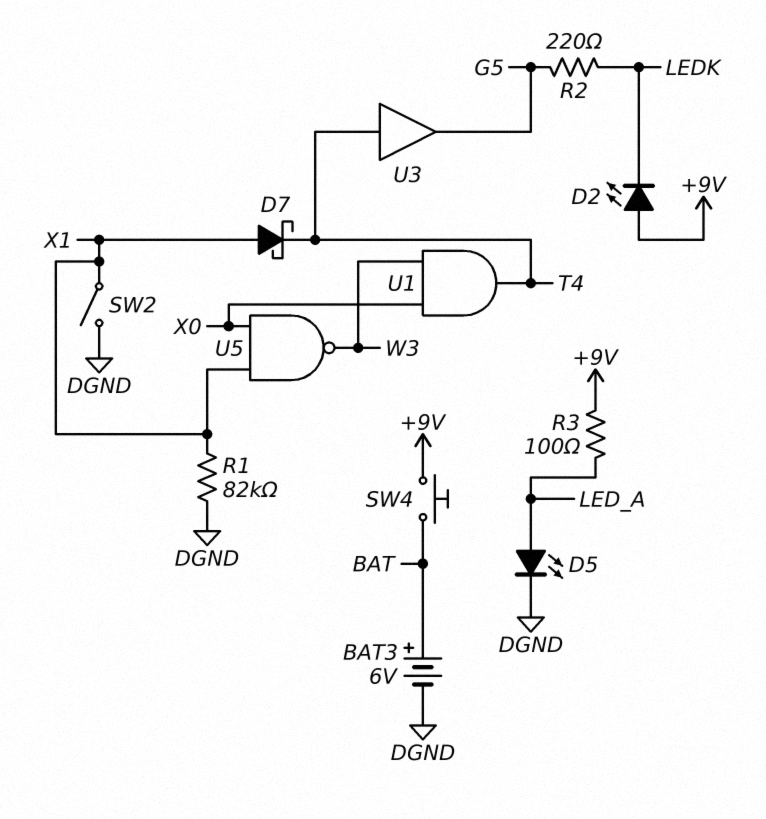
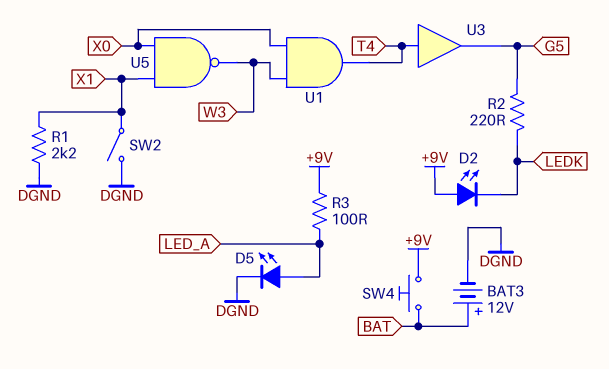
BAT3: 6V (plus BAT, minus DGND) -> 12V (plus BAT, minus DGND)
D7: schottky (A X1, K T4) -> none
R1: 82k (DGND, X1) -> 2.2k (DGND, X1)

